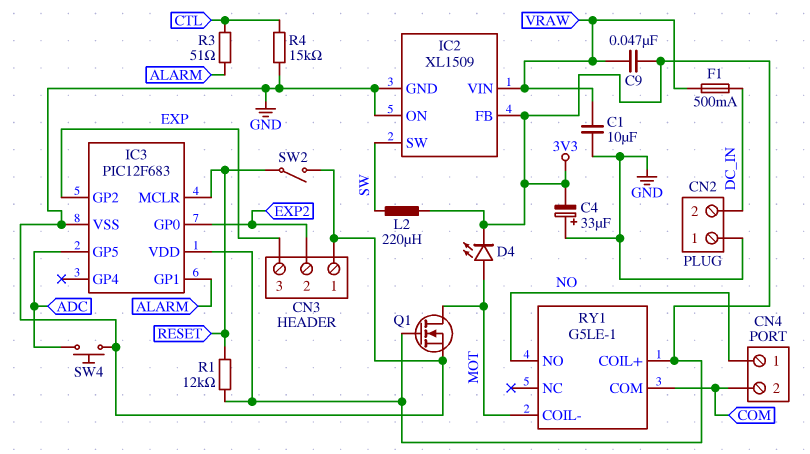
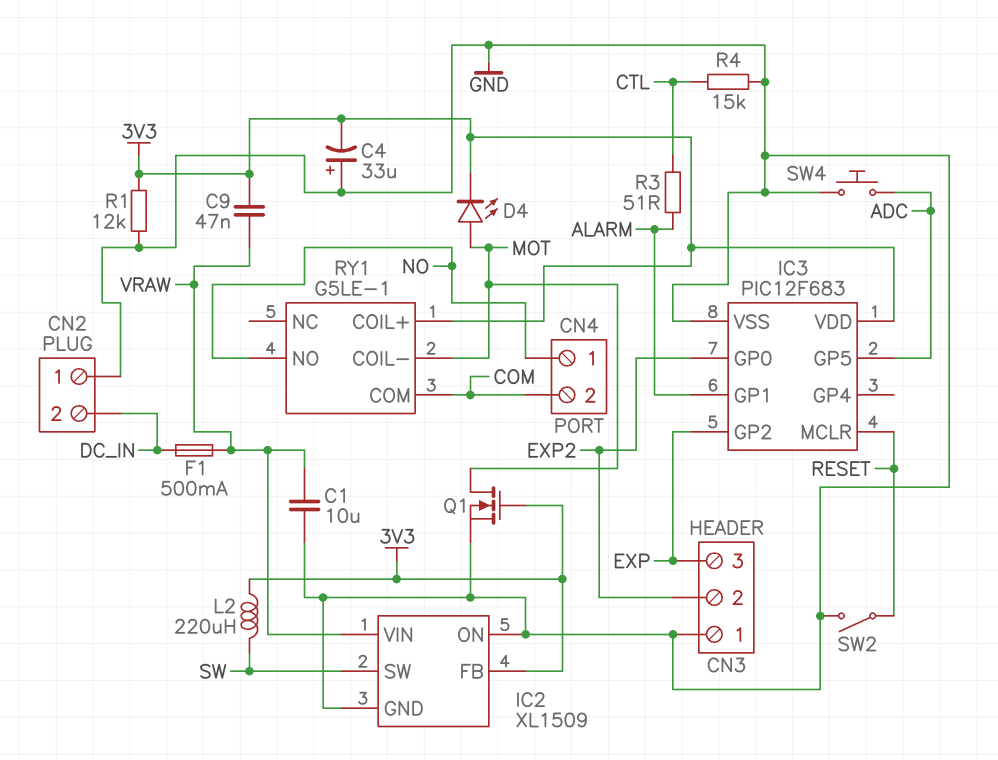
R1: 12k (3V3, RESET) -> 12k (3V3, GND)

